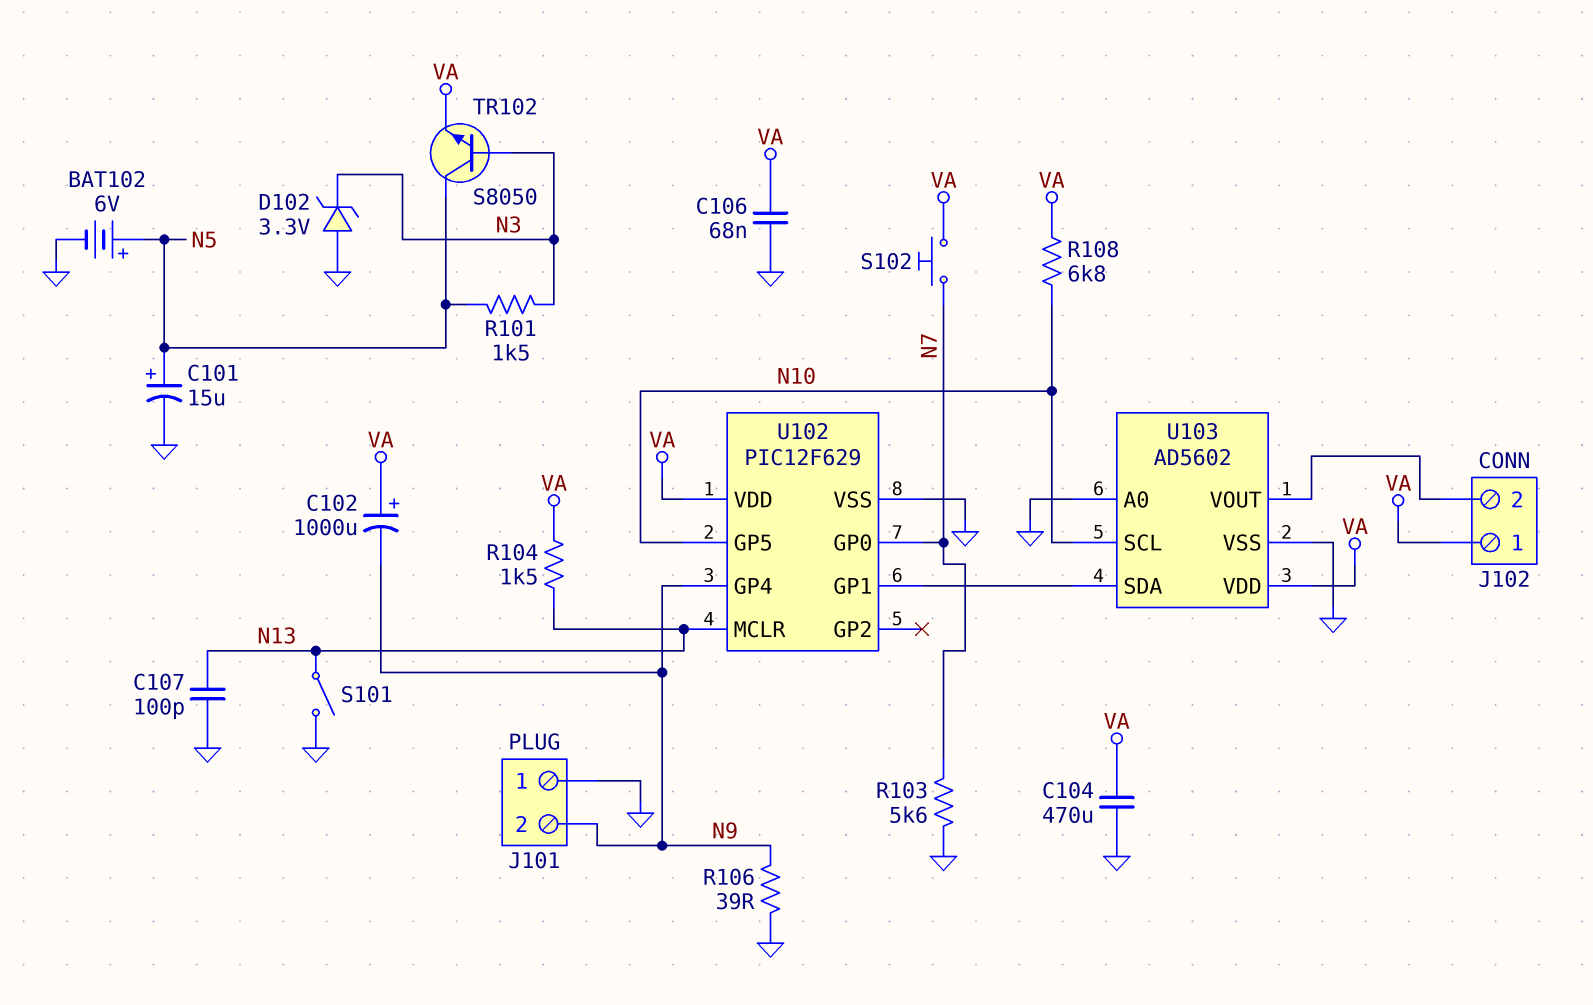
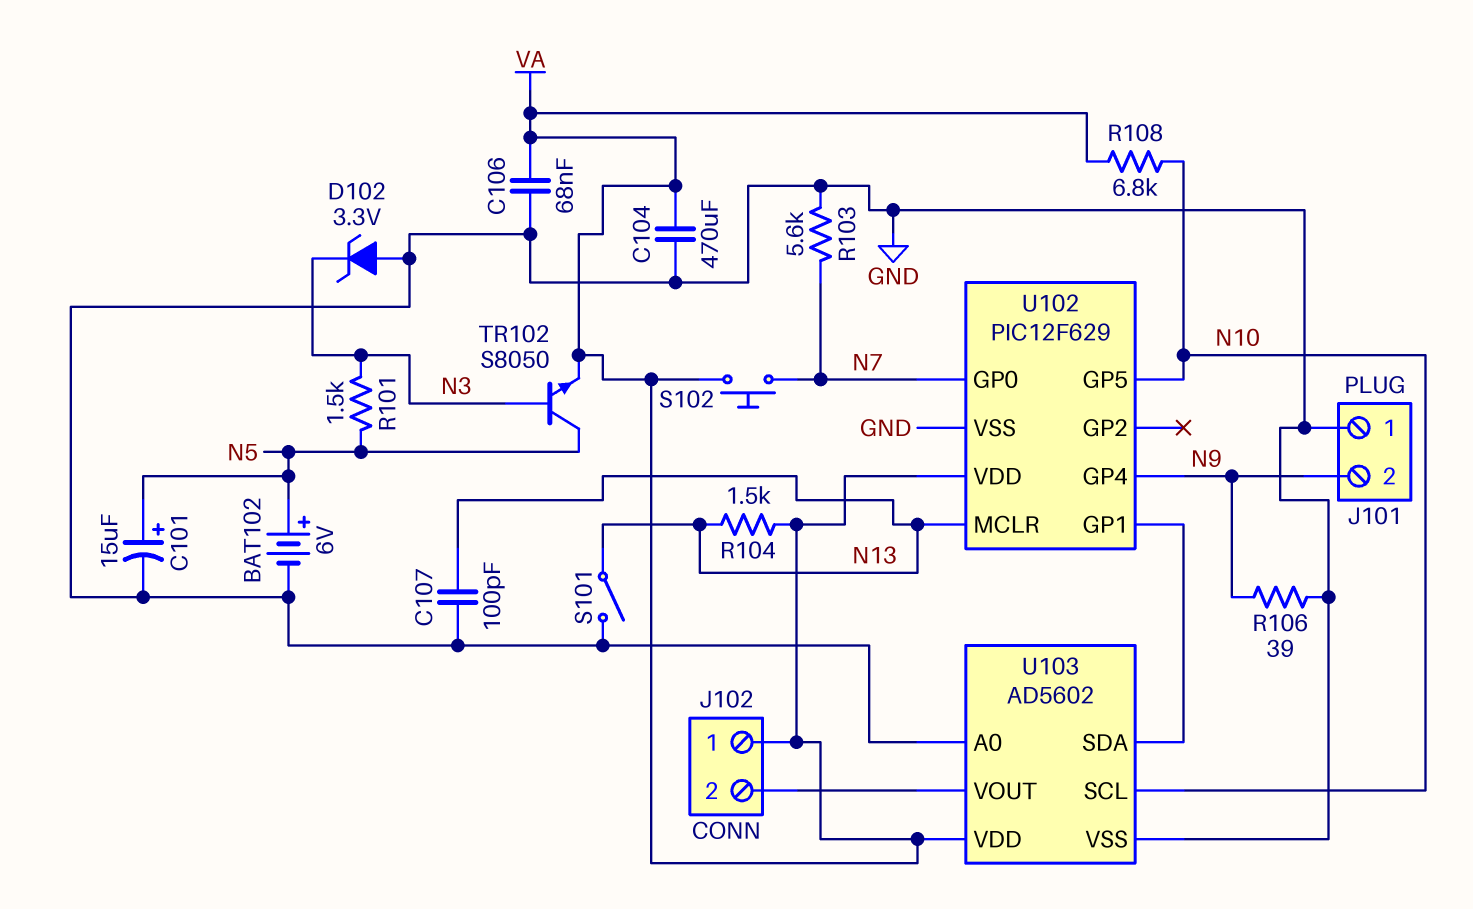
C102: 1000uF (plus VA, minus N9) -> none

